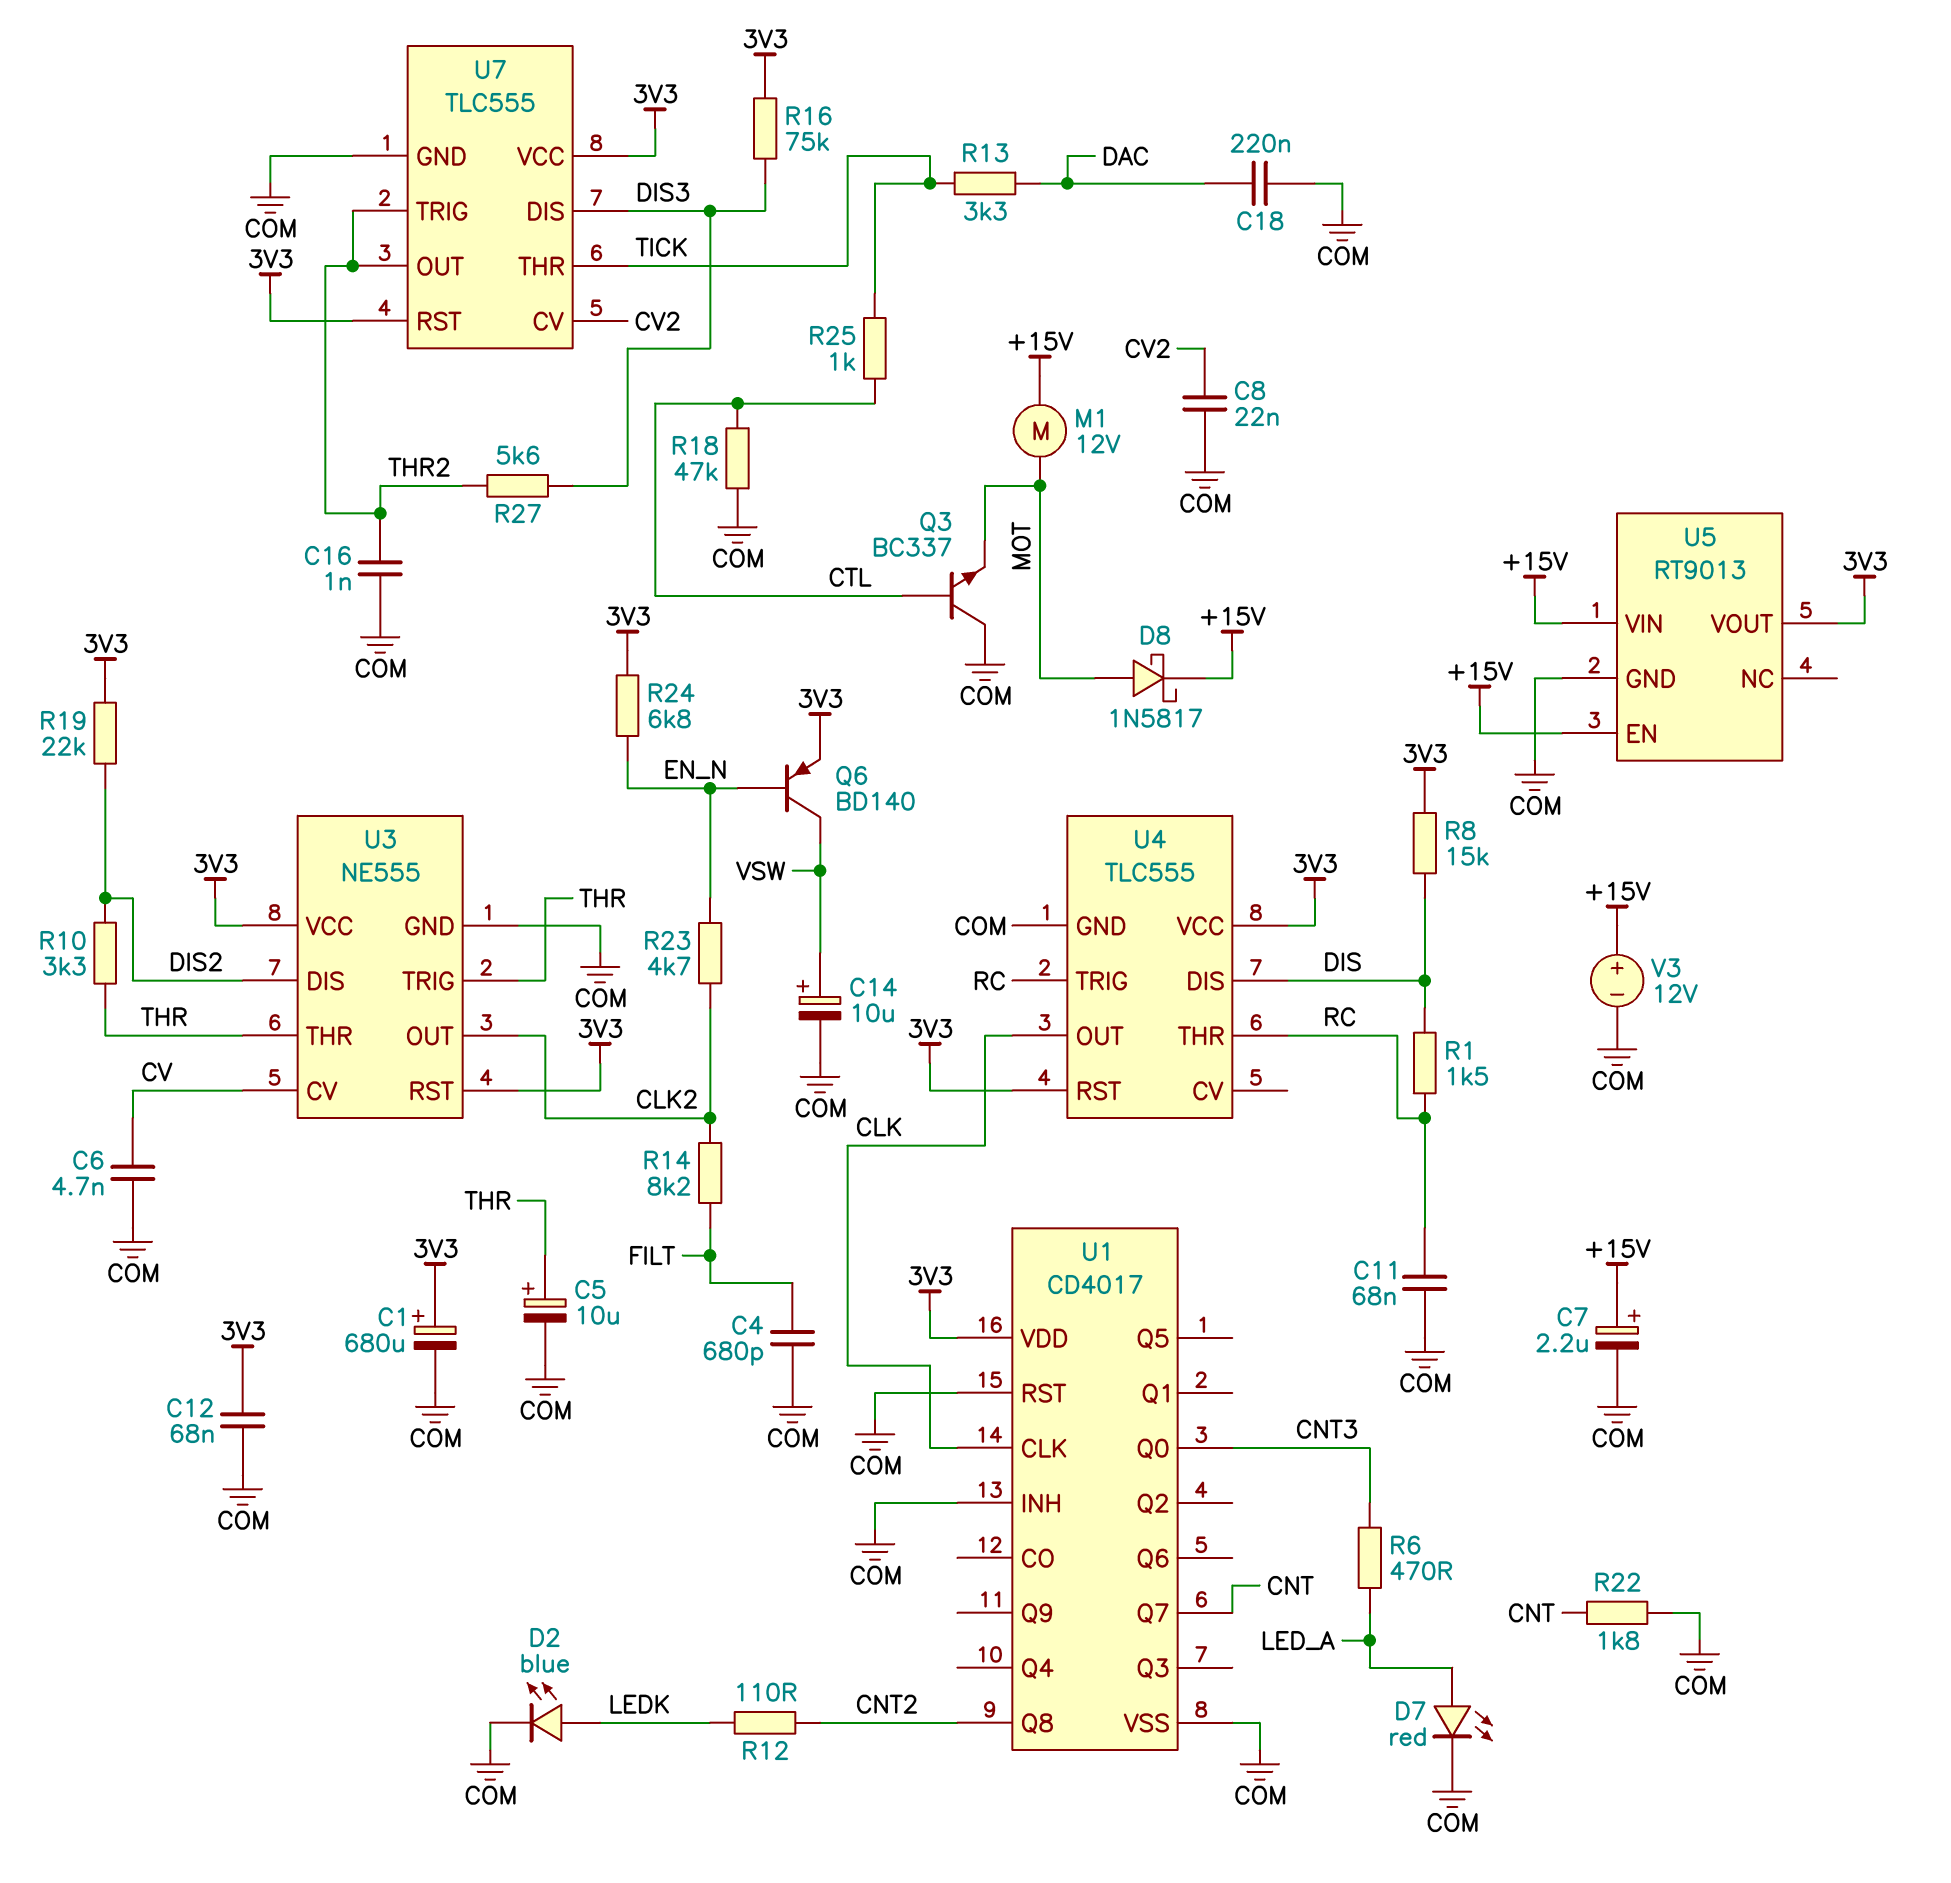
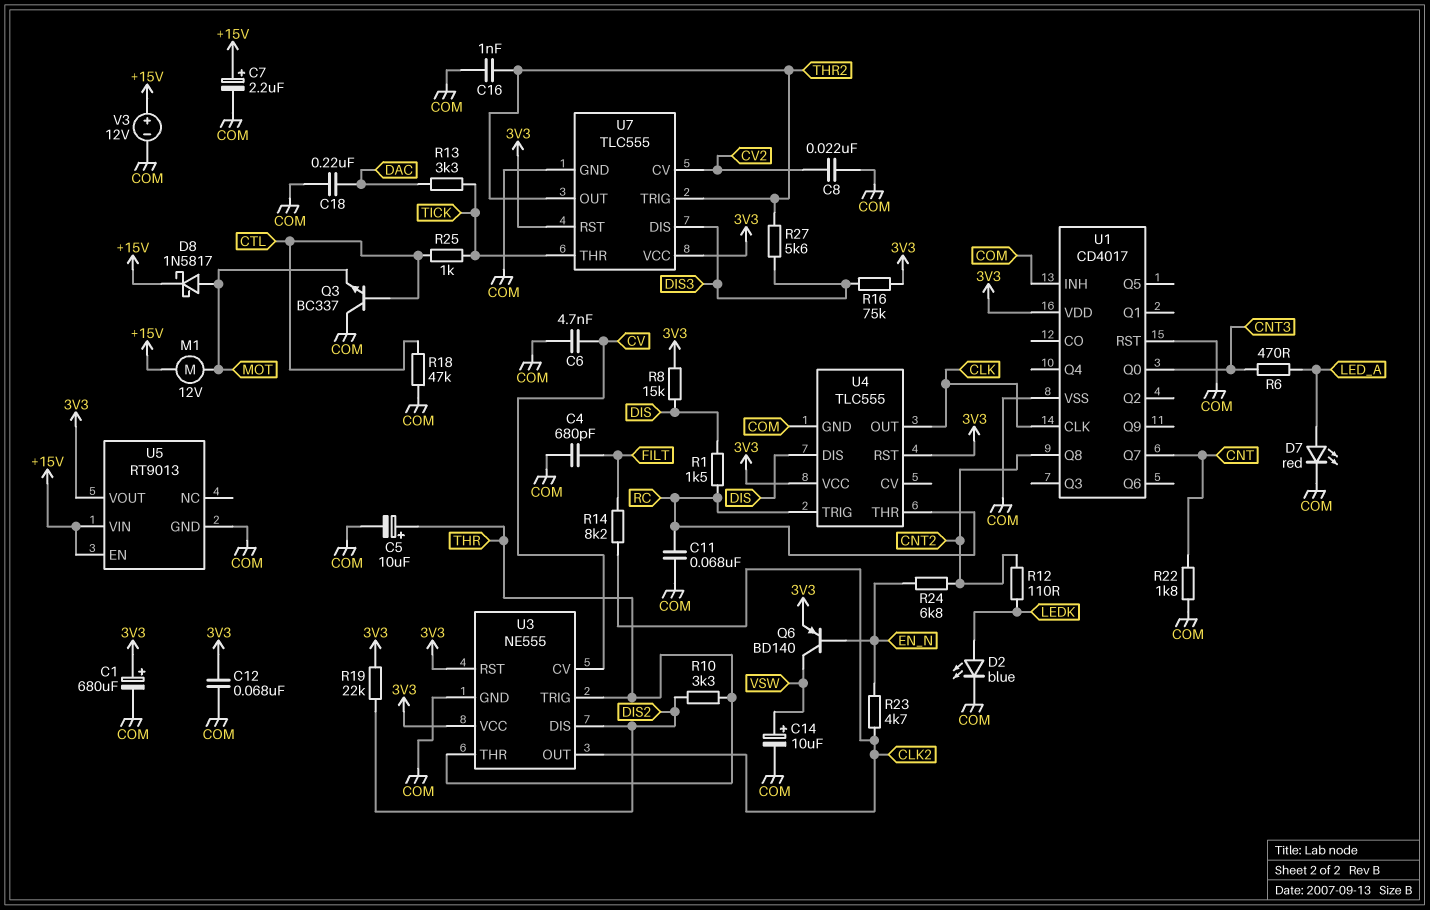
R24: 6.8k (3V3, EN_N) -> 6.8k (CNT2, EN_N)

